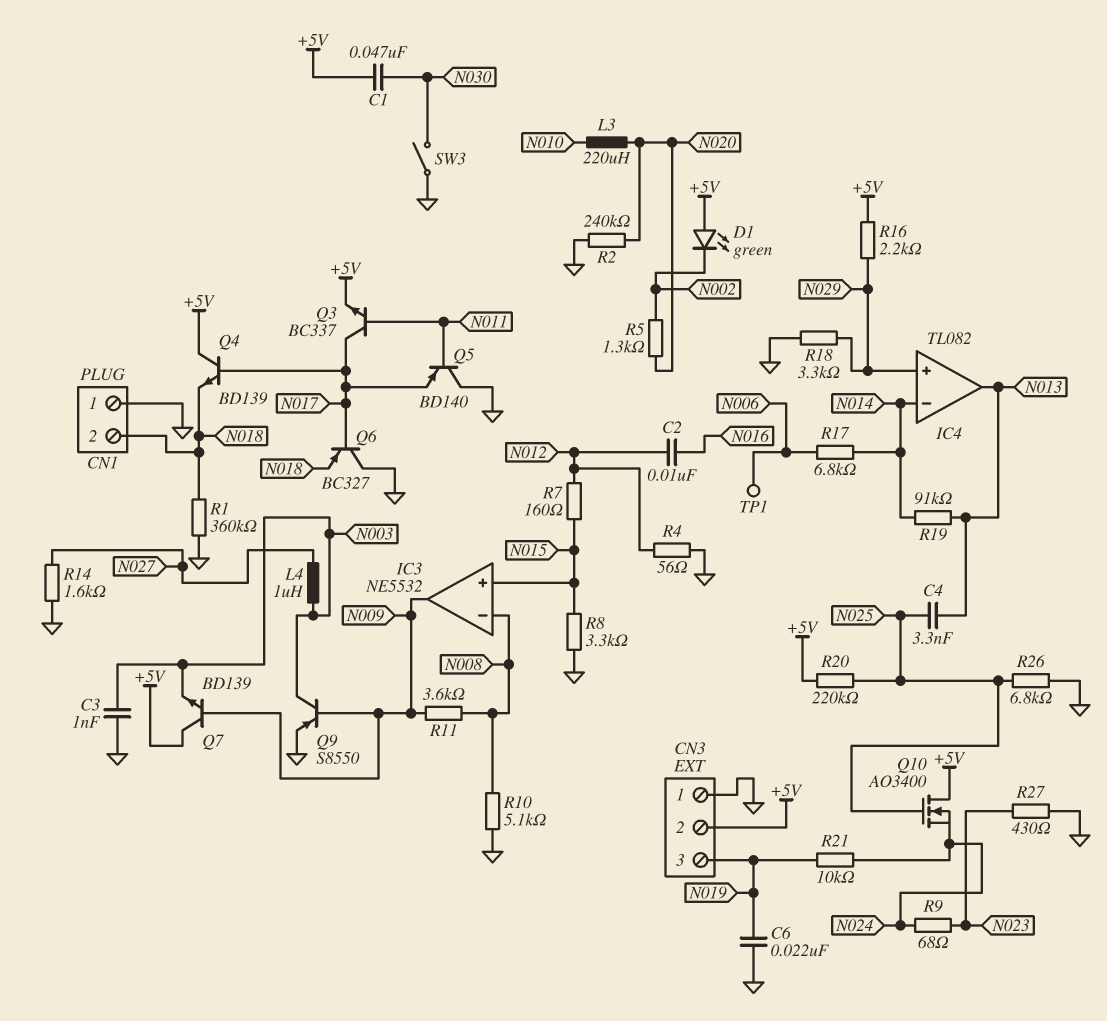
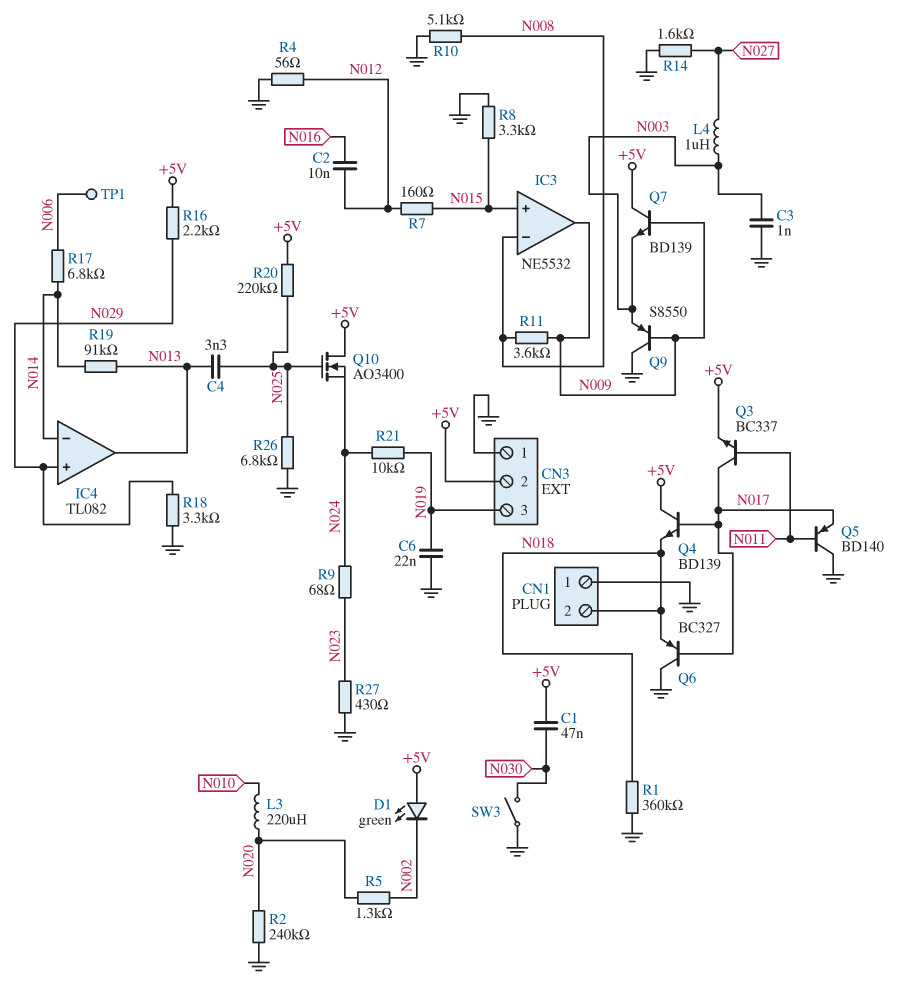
Q9: PNP S8550 (B N009, C N003, E GND) -> PNP S8550 (B N009, C GND, E N003)

